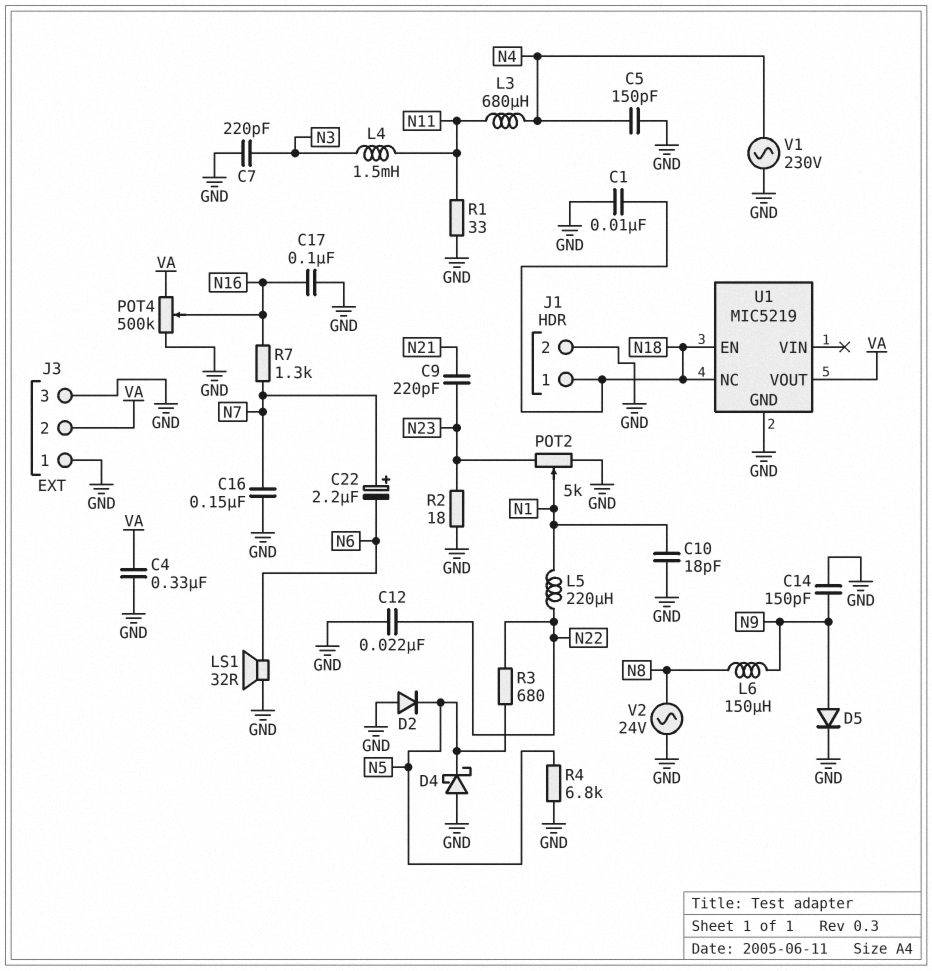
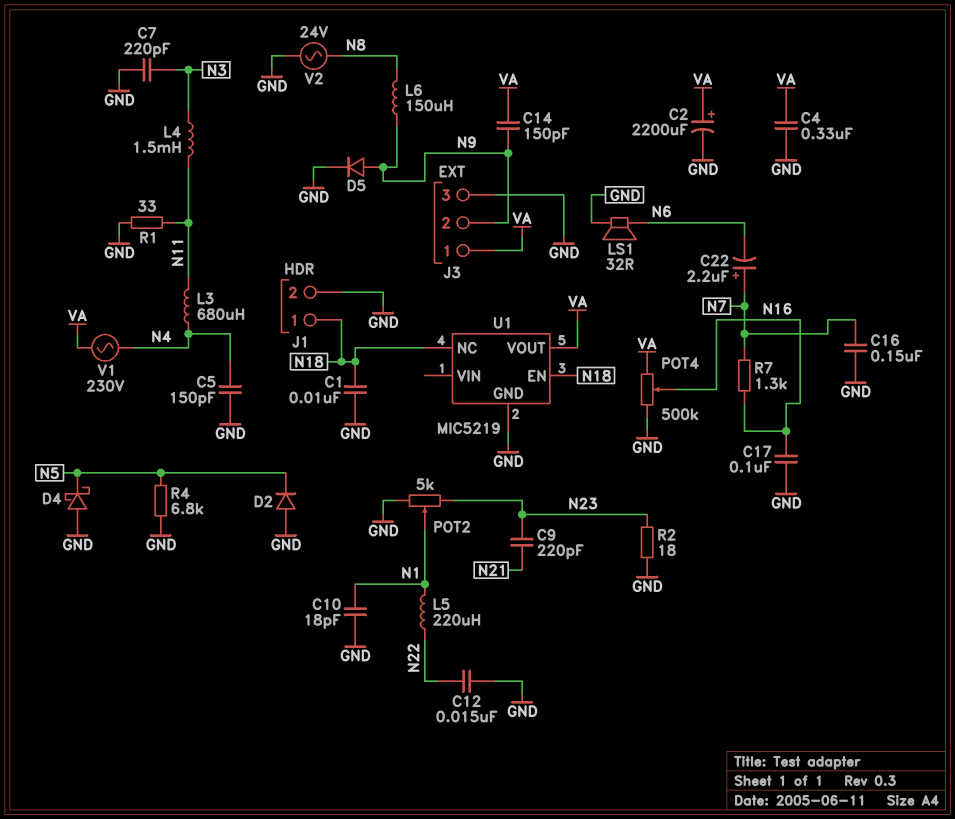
C2: none -> 2200uF (plus VA, minus GND)
C12: 22nF (GND, N22) -> 15nF (GND, N22)
C14: 150pF (GND, N9) -> 150pF (N9, VA)
J3 pin 1: GND -> VA
J3 pin 2: VA -> N9
R3: 680 (N5, N22) -> none
V1: AC 230V (GND, N4) -> AC 230V (N4, VA)

